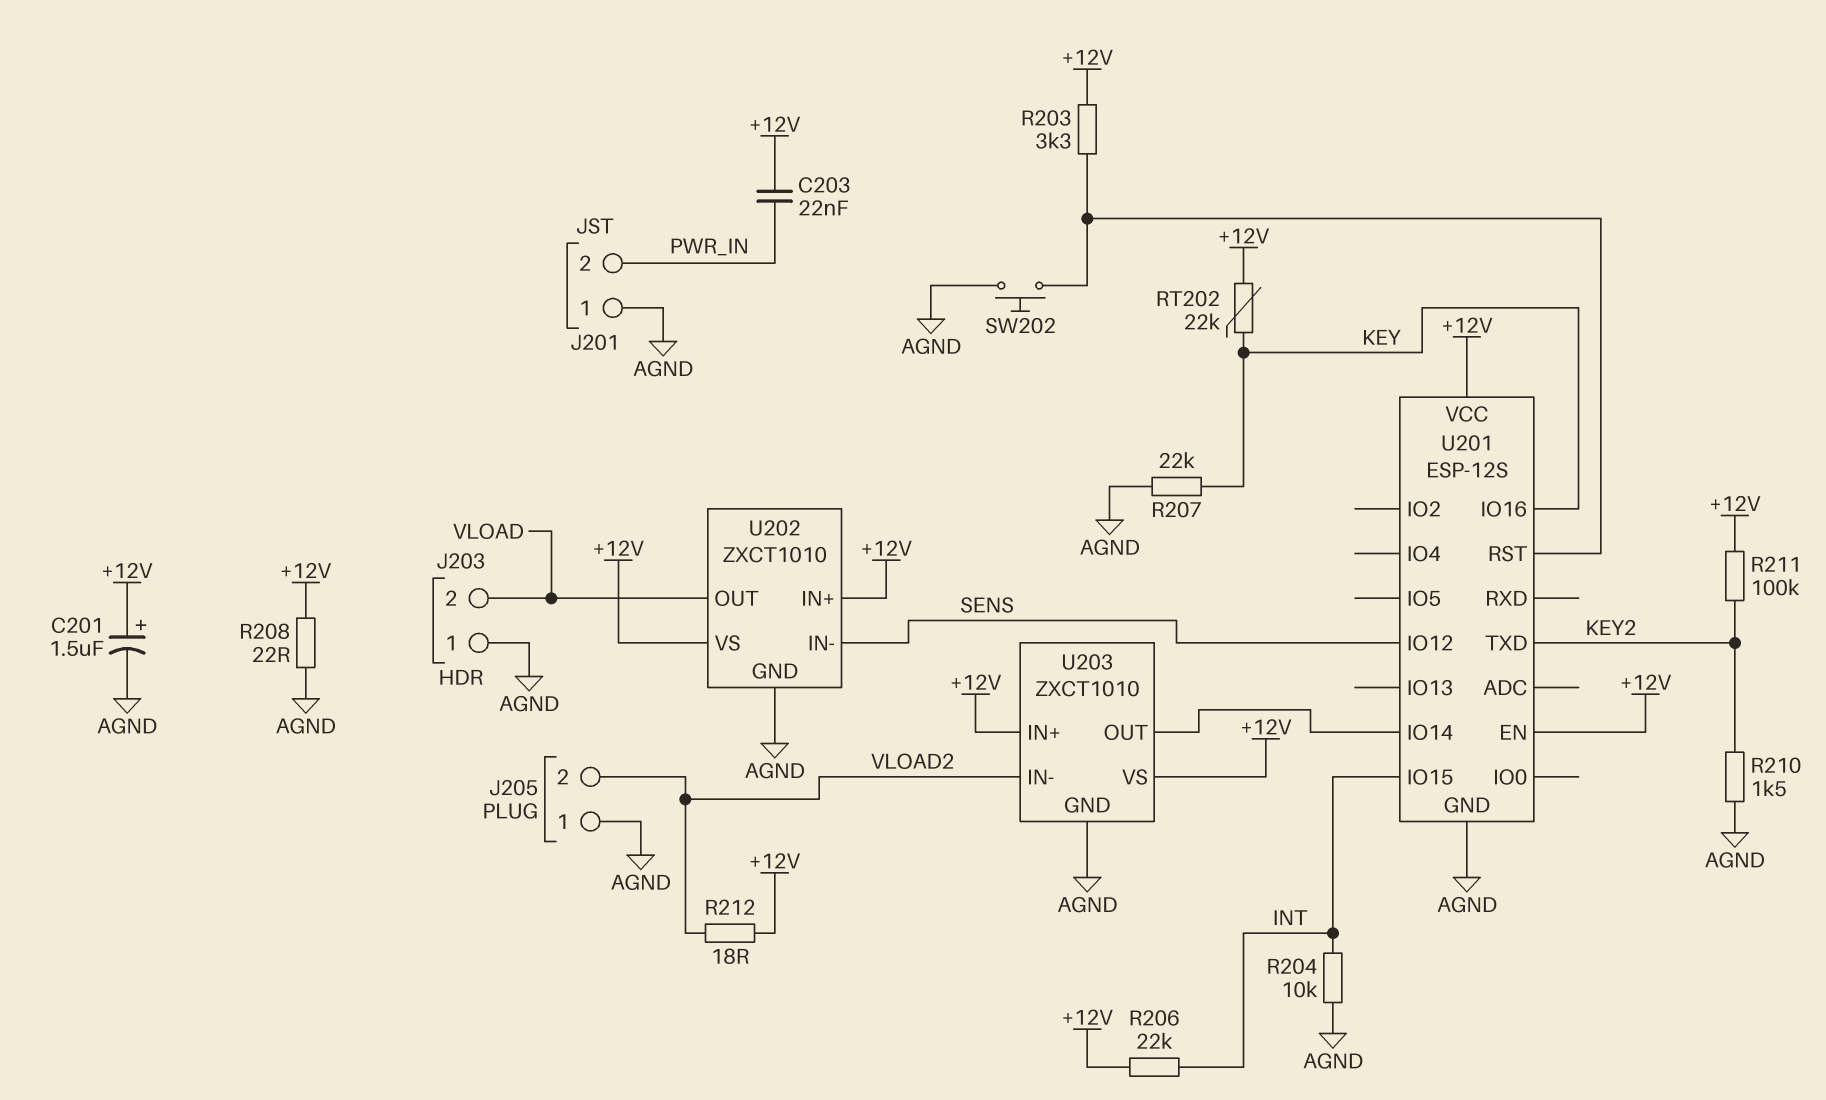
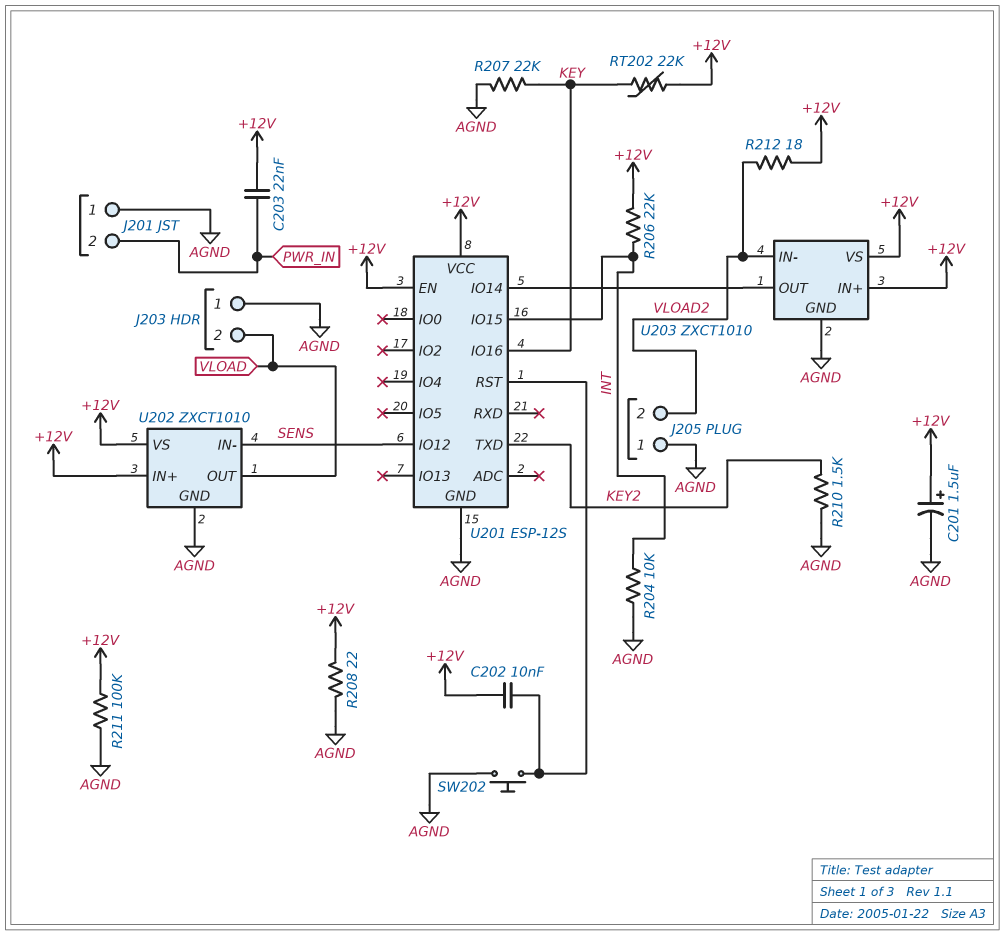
C202: none -> 10nF (+12V, U201/RST)
R203: 3.3k (+12V, U201/RST) -> none
R211: 100k (+12V, KEY2) -> 100k (+12V, AGND)

